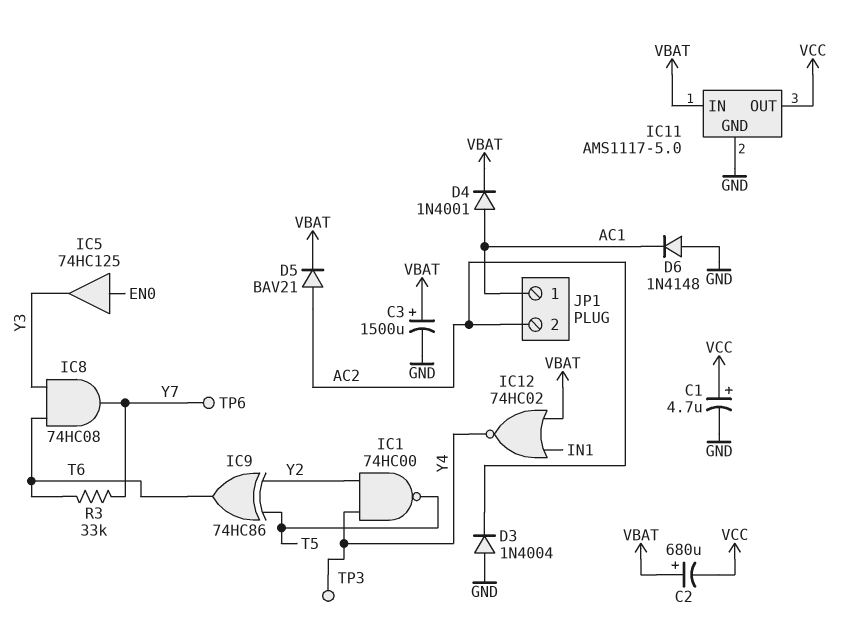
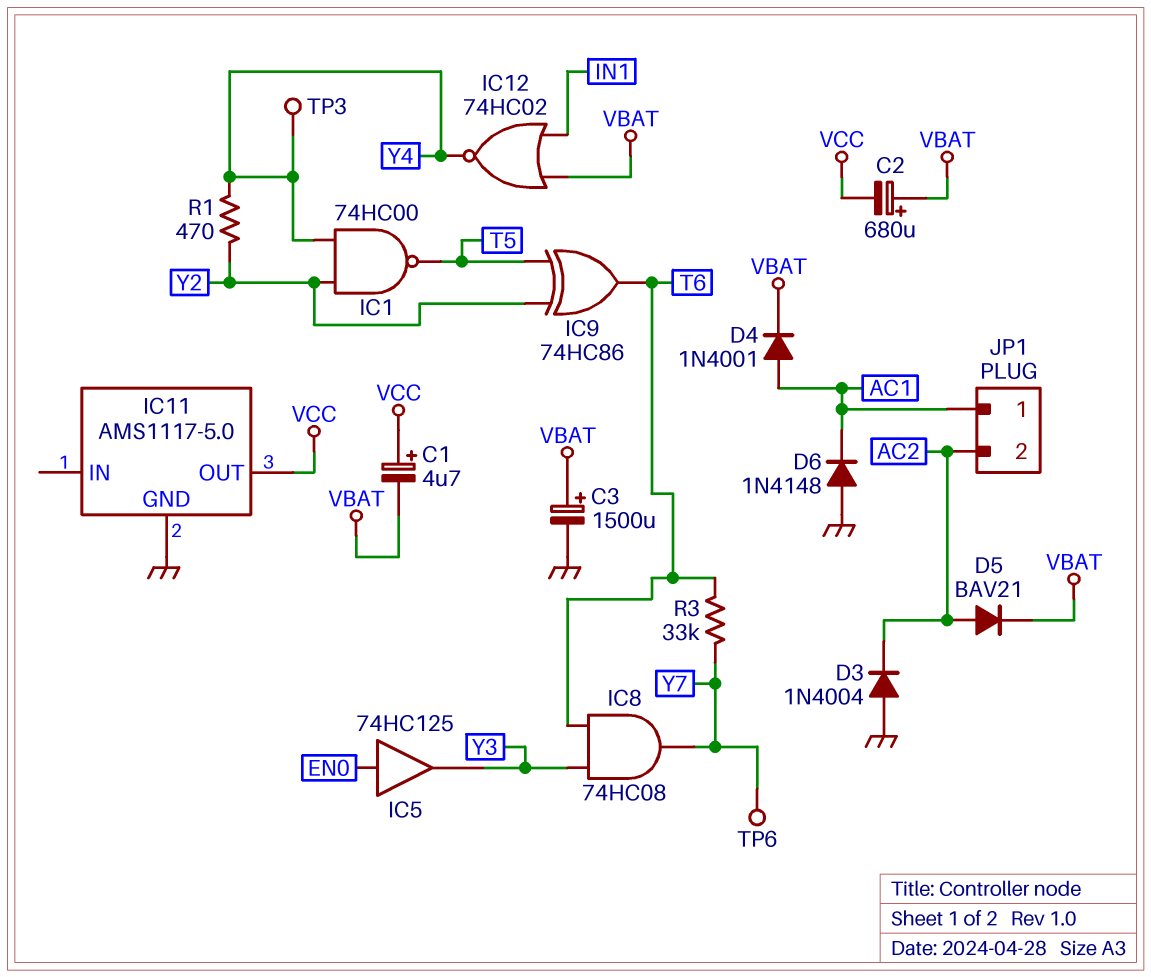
C1: 4.7uF (plus VCC, minus GND) -> 4.7uF (plus VCC, minus VBAT)
IC11 pin IN: VBAT -> none
R1: none -> 470 (Y2, Y4)

